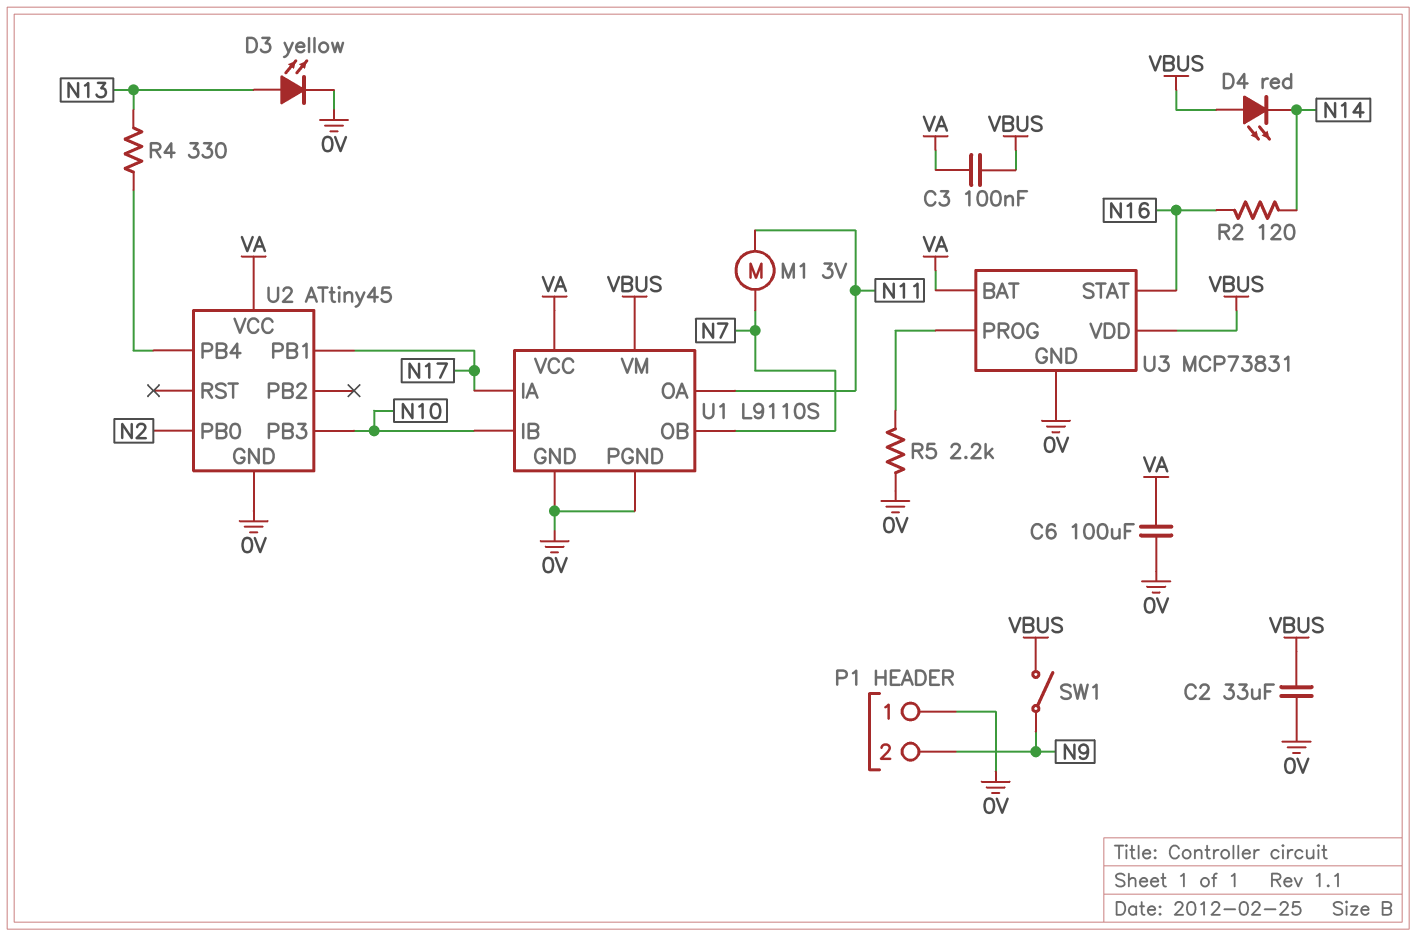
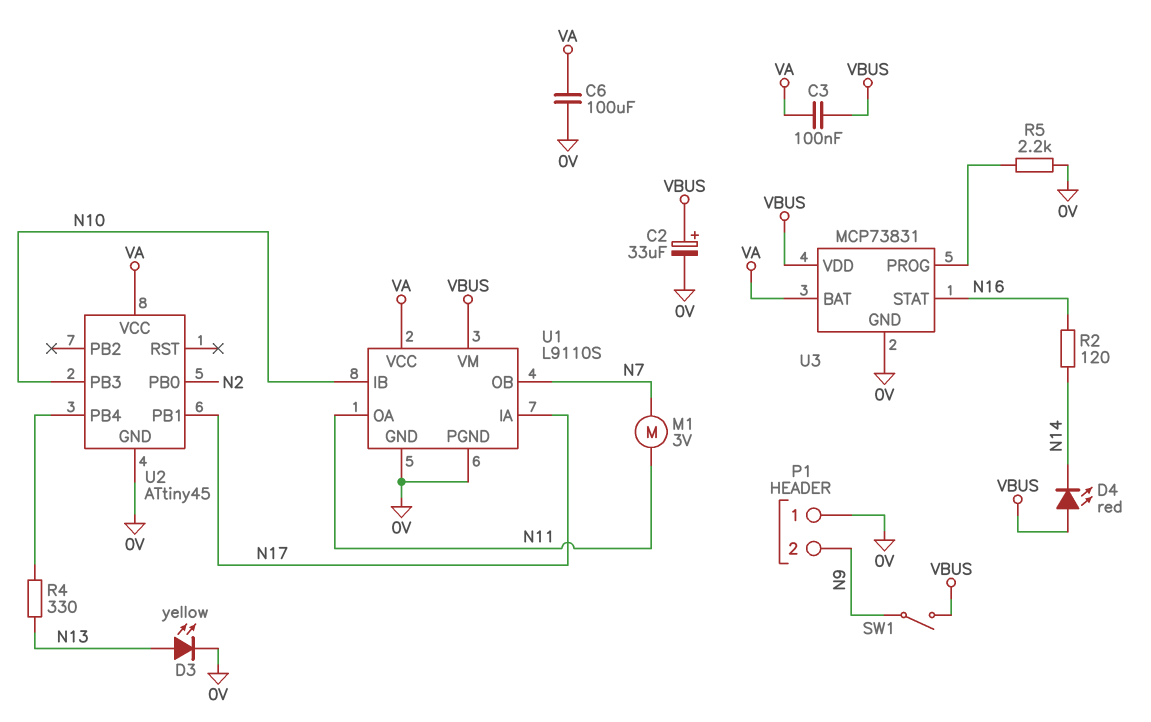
C2: 33uF (0V, VBUS) -> 33uF (plus VBUS, minus 0V)

